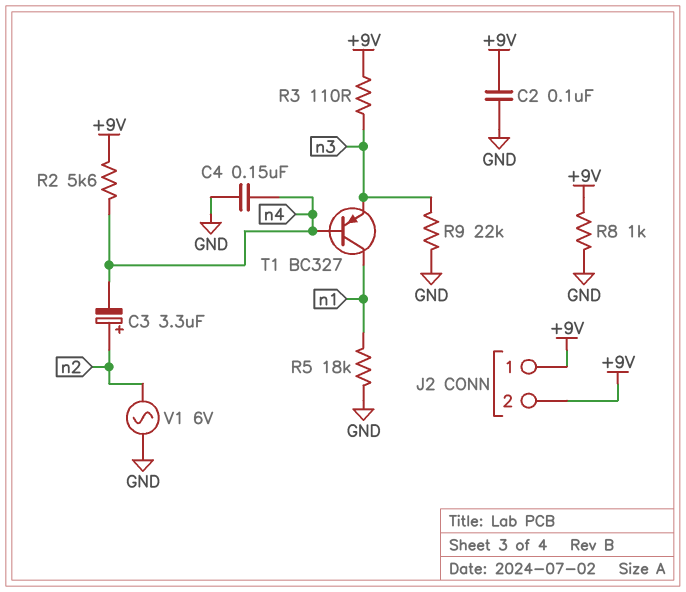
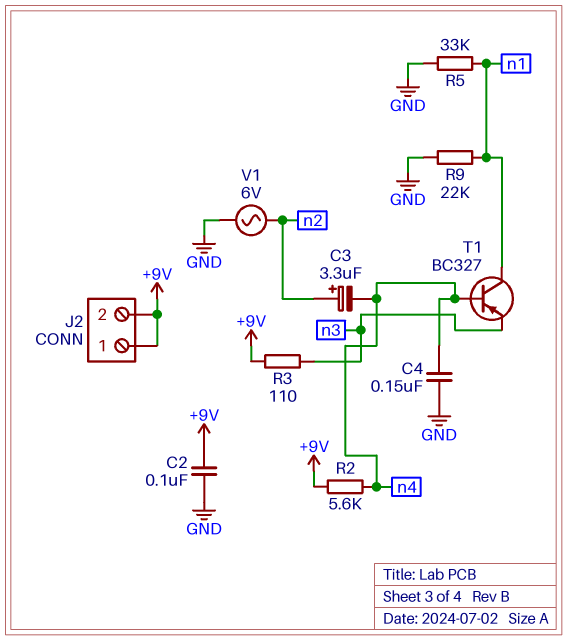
R5: 18k (GND, n1) -> 33k (GND, n1)
R8: 1k (+9V, GND) -> none
R9: 22k (GND, n3) -> 22k (GND, n1)

